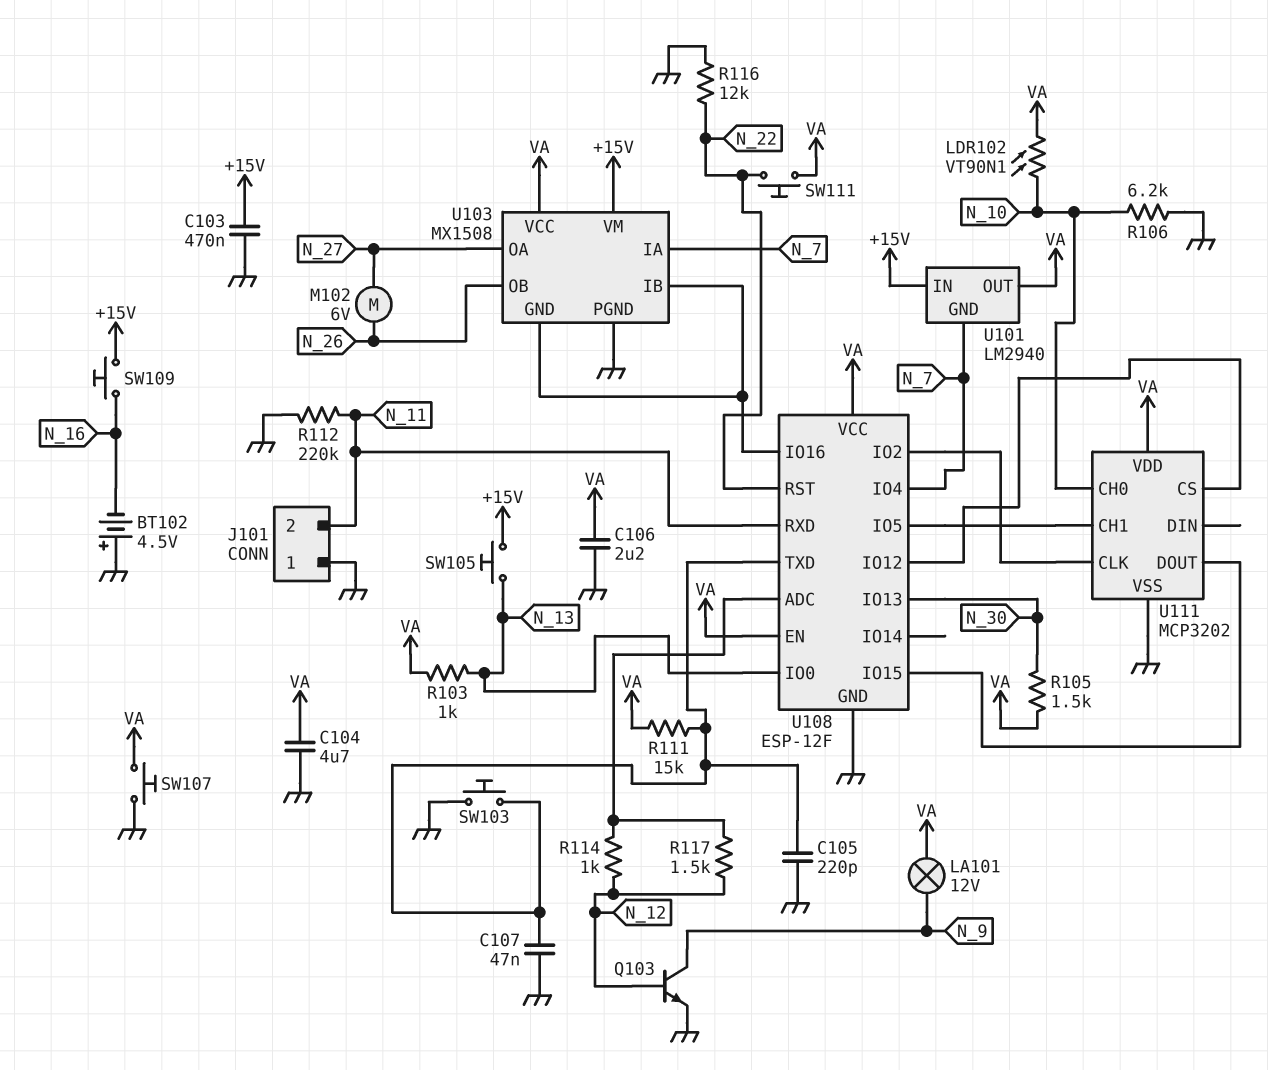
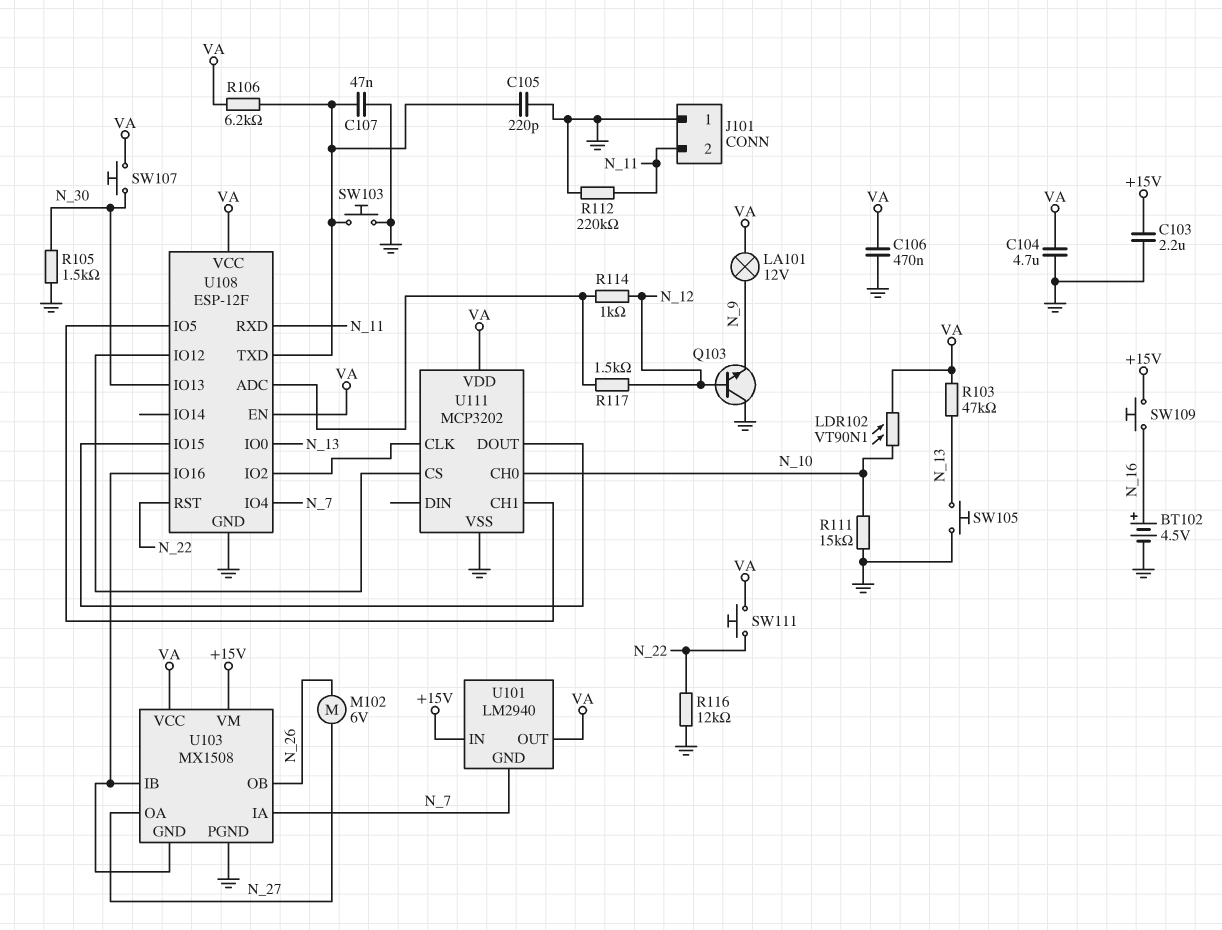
BT102: 4.5V (plus GND, minus N_16) -> 4.5V (plus N_16, minus GND)
C103: 470nF (+15V, GND) -> 2.2uF (+15V, GND)
C106: 2.2uF (GND, VA) -> 470nF (GND, VA)
Q103: NPN (B N_12, C N_9, E GND) -> NPN (B N_12, C GND, E N_9)
R103: 1k (N_13, VA) -> 47k (N_13, VA)
R105: 1.5k (N_30, VA) -> 1.5k (GND, N_30)
R106: 6.2k (GND, N_10) -> 6.2k (U108/TXD, VA)
R111: 15k (U108/TXD, VA) -> 15k (GND, N_10)
SW105: button (+15V, N_13) -> button (GND, N_13)
SW107: button (GND, VA) -> button (N_30, VA)

